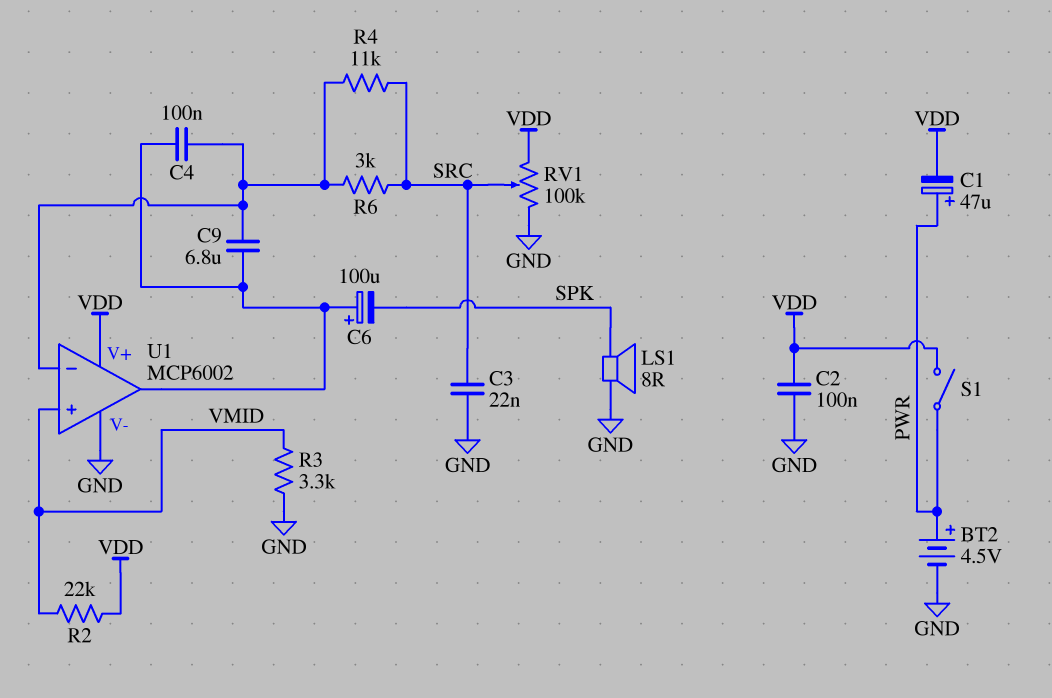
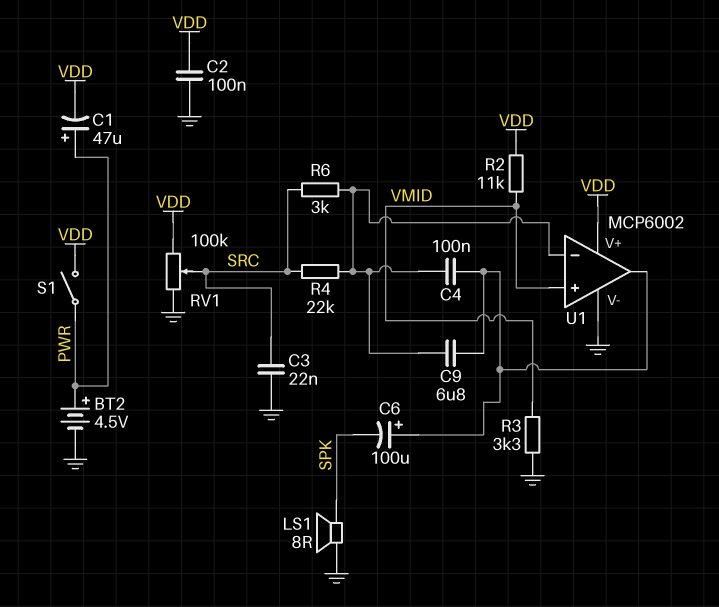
R2: 22k (VDD, VMID) -> 11k (VDD, VMID)
R4: 11k (SRC, U1/in-) -> 22k (SRC, U1/in-)

